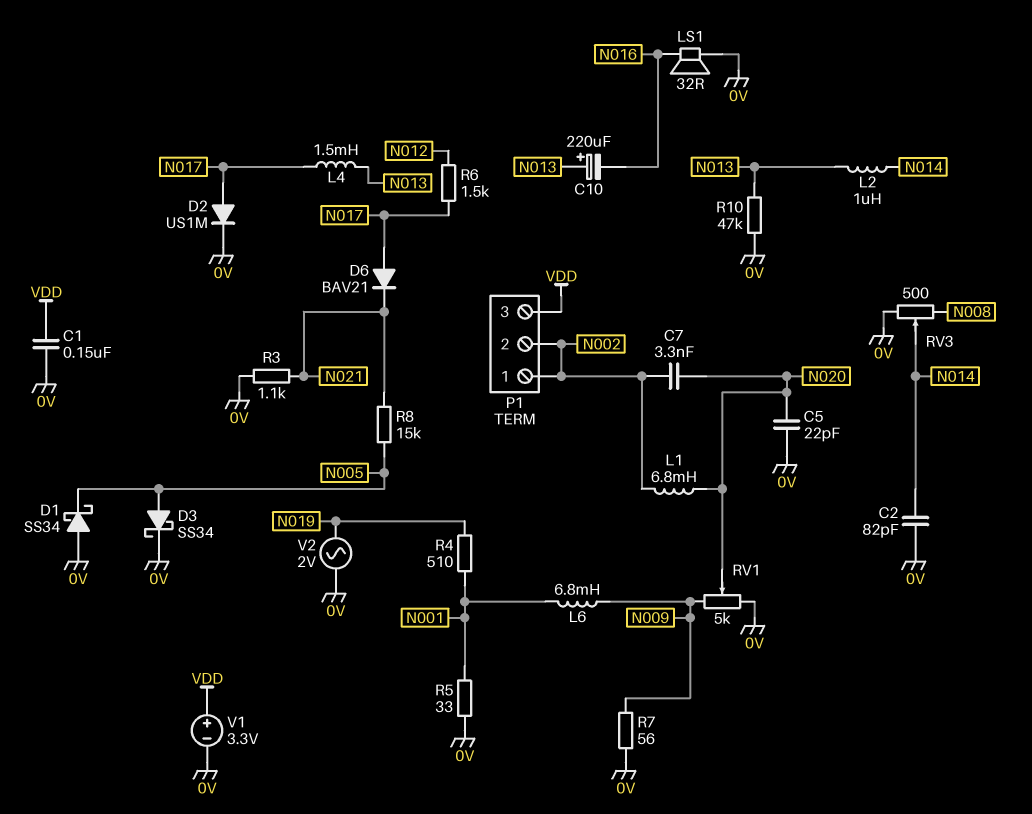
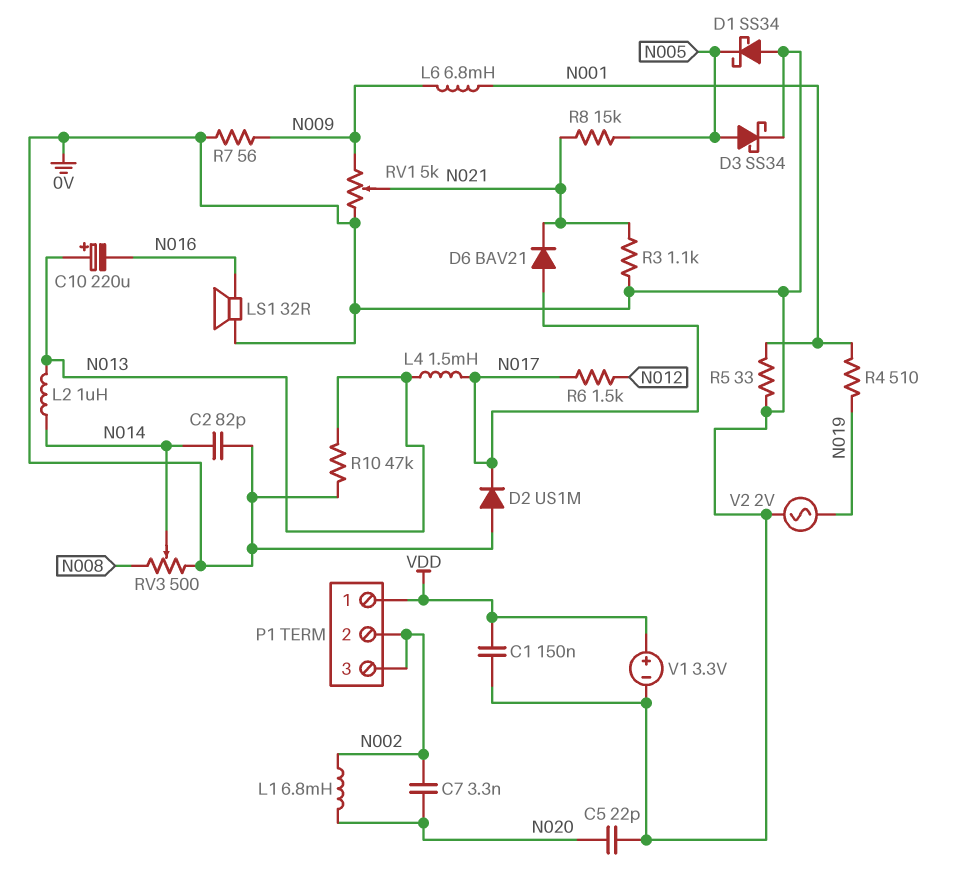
D2: diode US1M (A N017, K 0V) -> diode US1M (A 0V, K N017)
P1 pin 1: N002 -> VDD
P1 pin 3: VDD -> N002
RV1: 5k (0V, N009, wiper N020) -> 5k (0V, N009, wiper N021)

